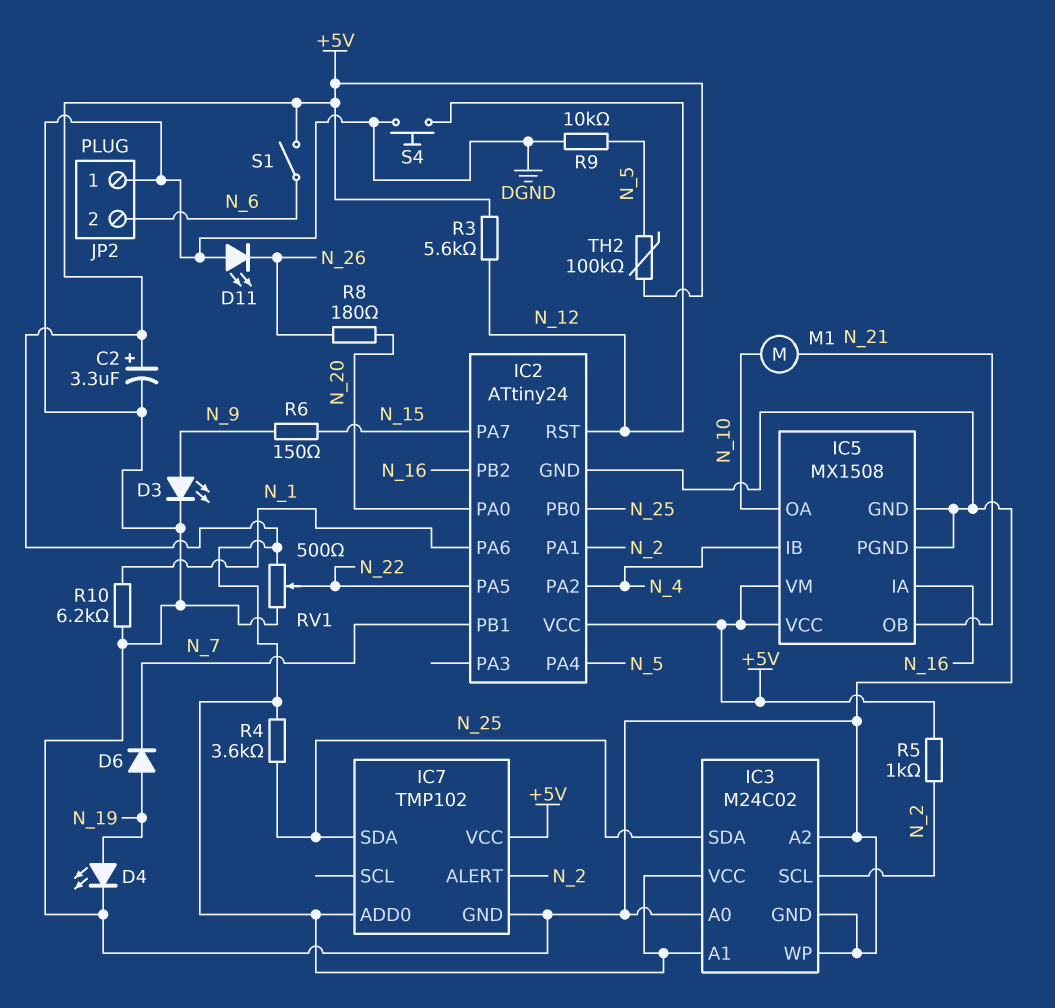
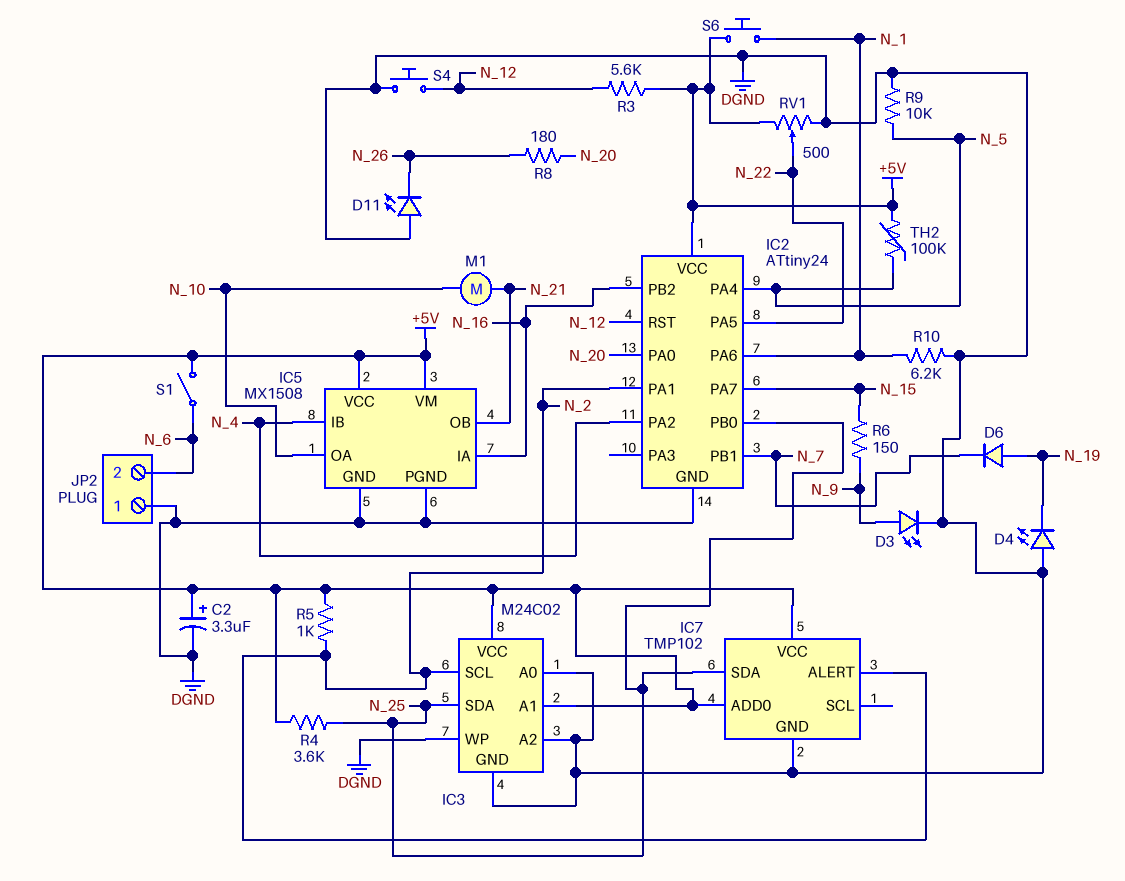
D4: LED (A N_19, K DGND) -> LED (A DGND, K N_19)
S6: none -> button (+5V, N_1)

